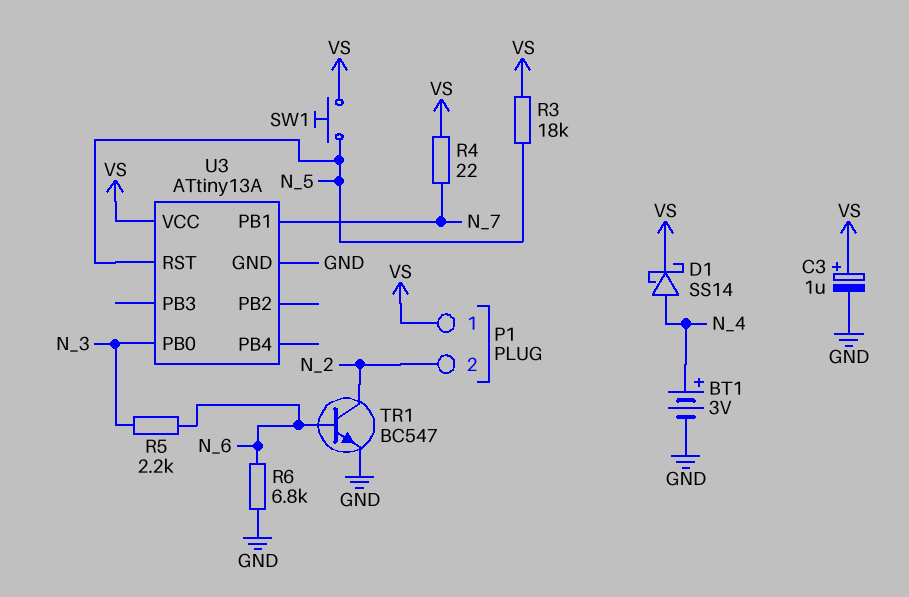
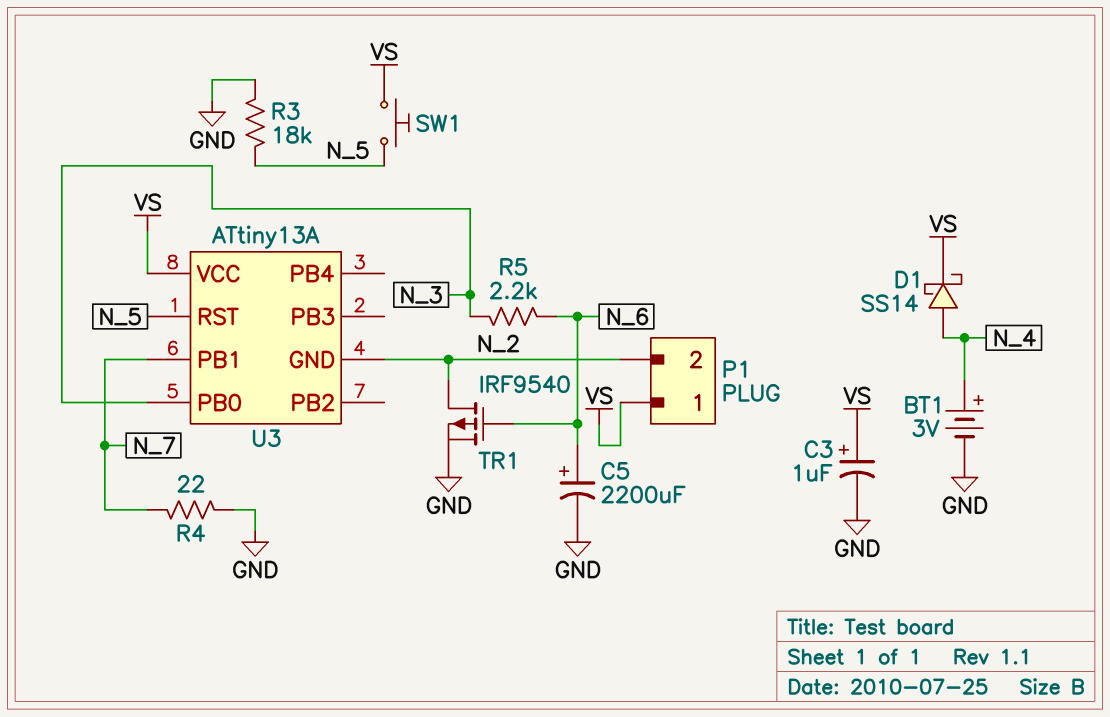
C5: none -> 2200uF (plus N_6, minus GND)
R3: 18k (N_5, VS) -> 18k (GND, N_5)
R4: 22 (N_7, VS) -> 22 (GND, N_7)
R6: 6.8k (GND, N_6) -> none
TR1: NPN BC547 (B N_6, C N_2, E GND) -> PMOS IRF9540 (G N_6, D N_2, S GND)
U3 pin GND: GND -> N_2

